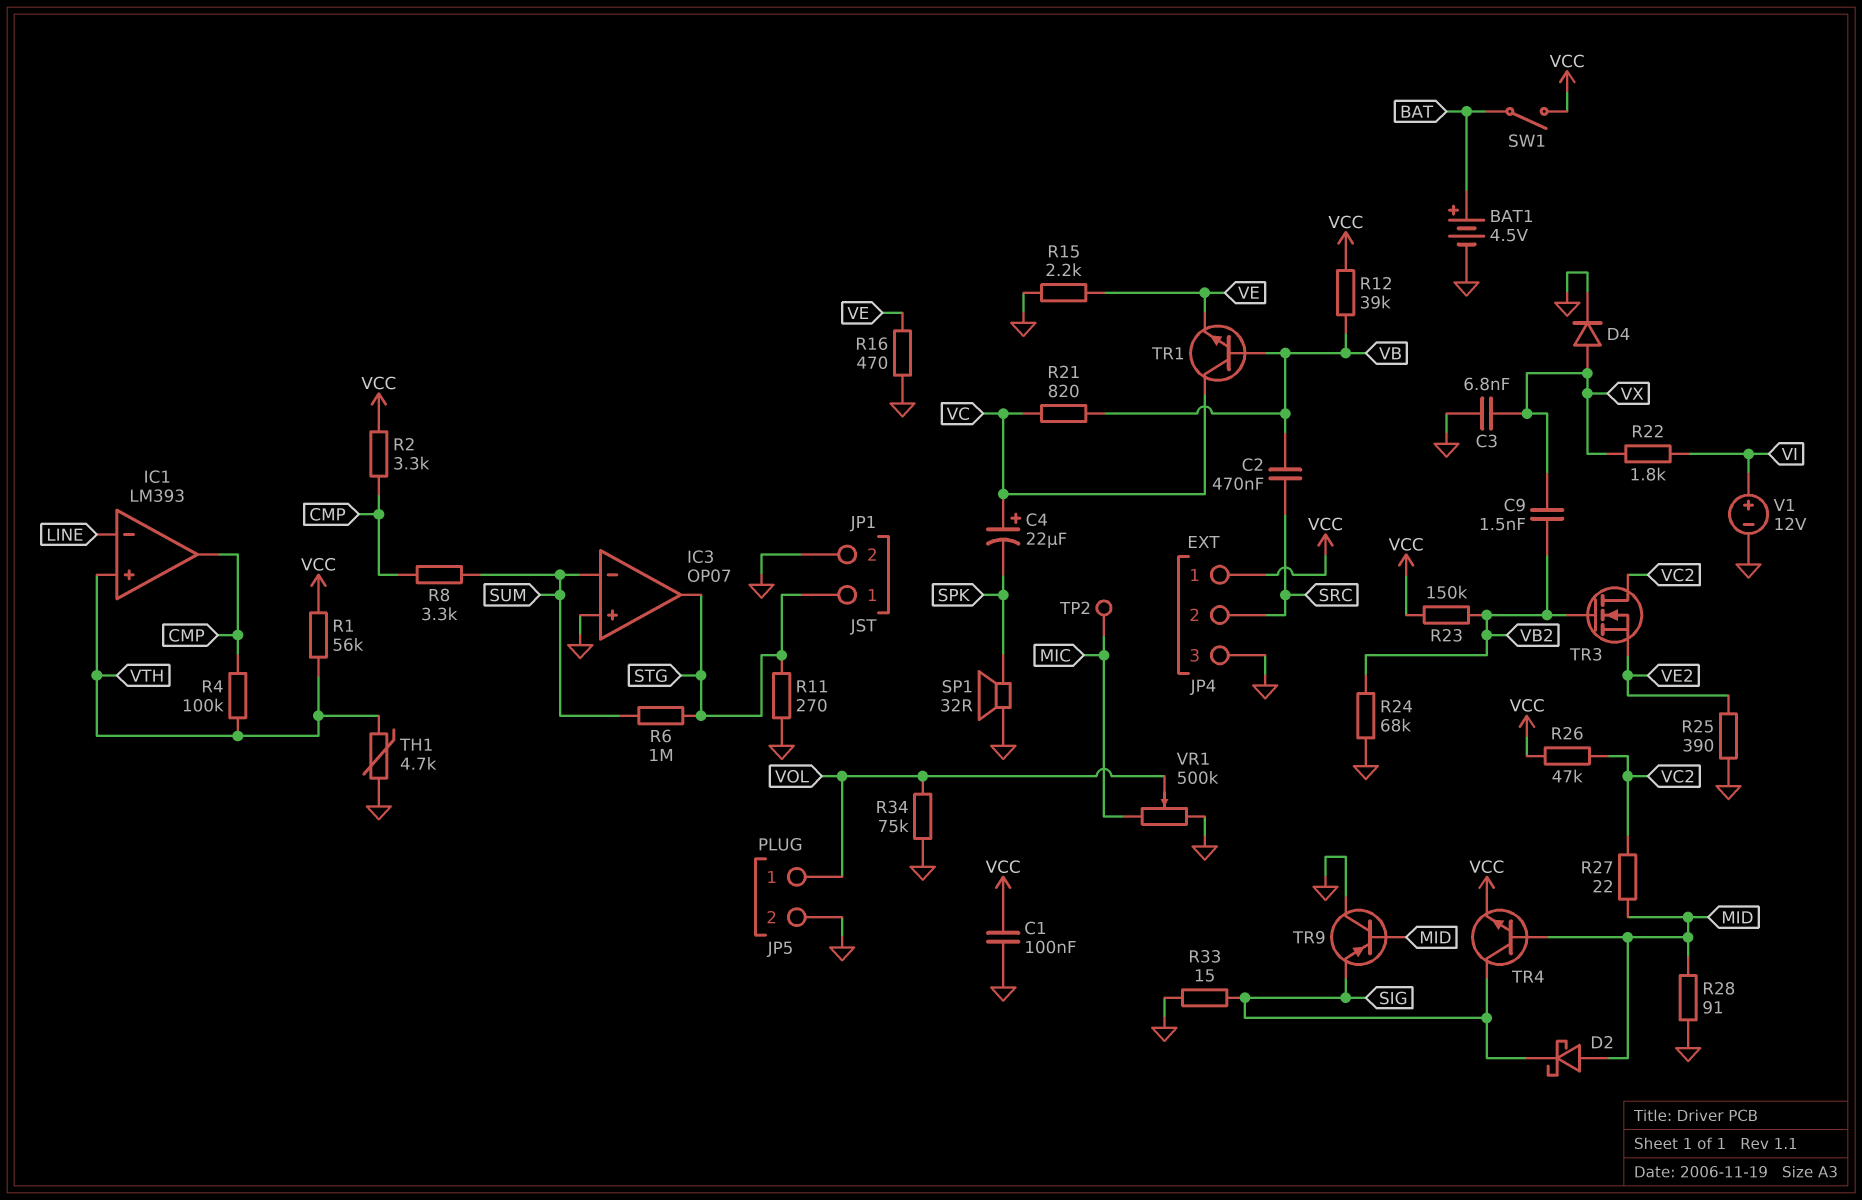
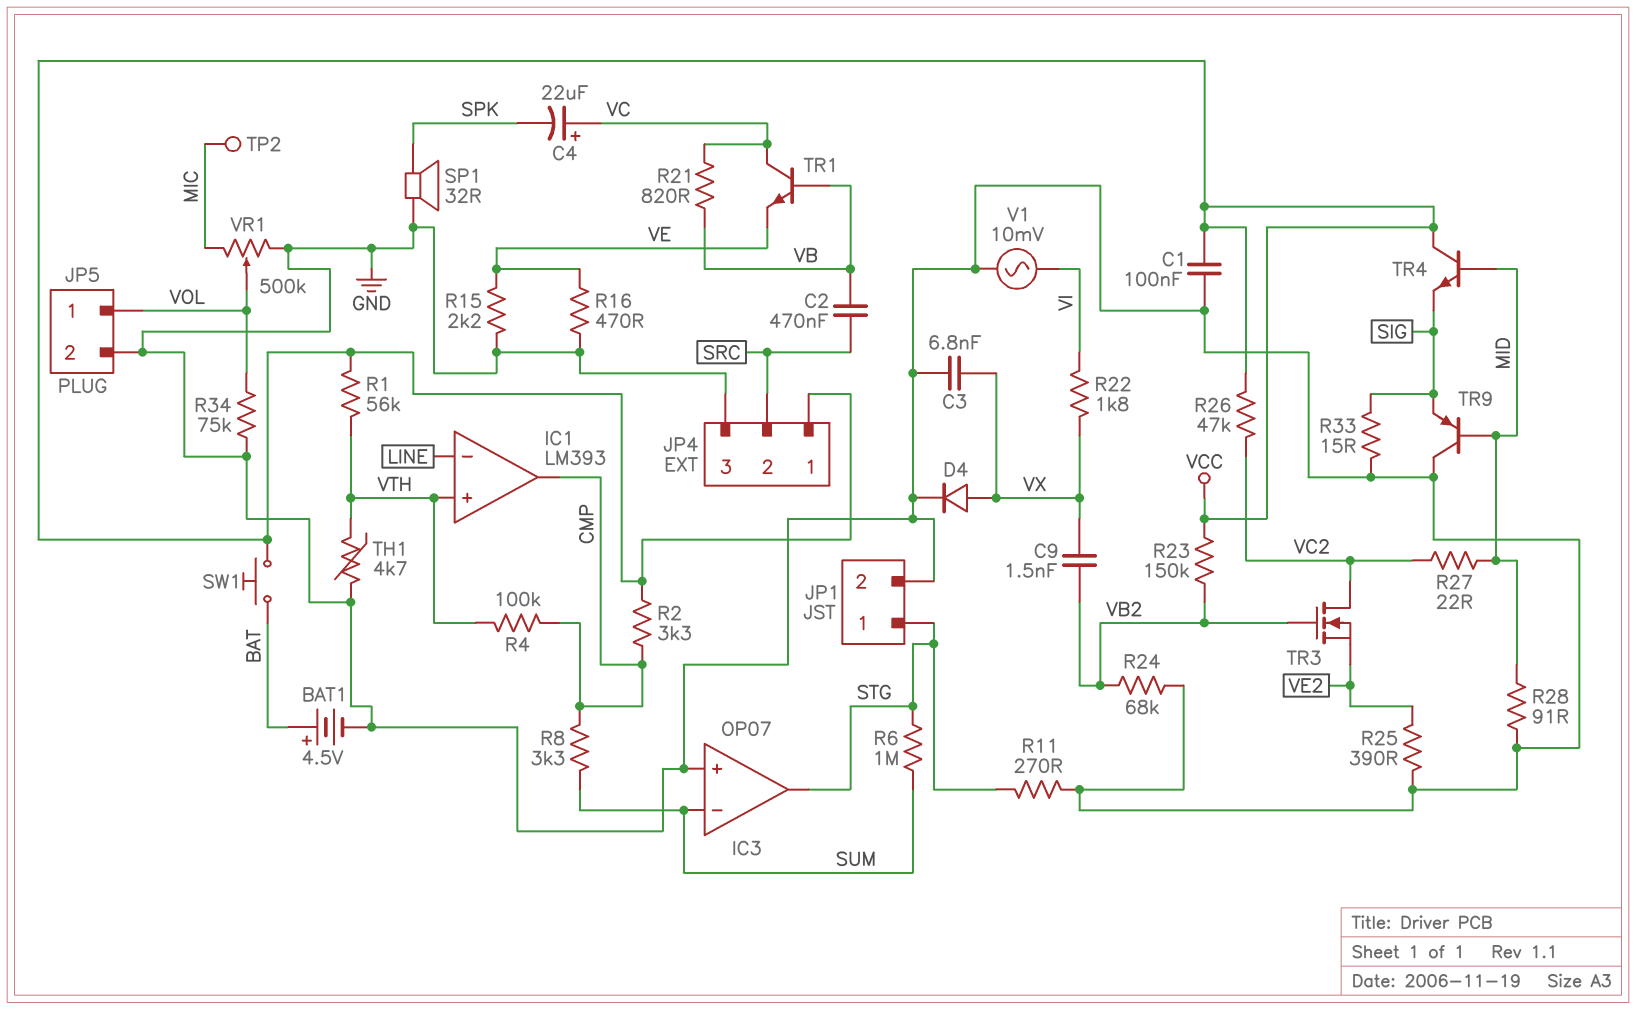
D2: schottky (A MID, K SIG) -> none
R12: 39k (VB, VCC) -> none
SW1: switch (BAT, VCC) -> button (BAT, VCC)
TR4: NPN (B MID, C SIG, E VCC) -> NPN (B MID, C VCC, E SIG)
V1: 12V (plus VI, minus GND) -> AC 10mV (GND, VI)

